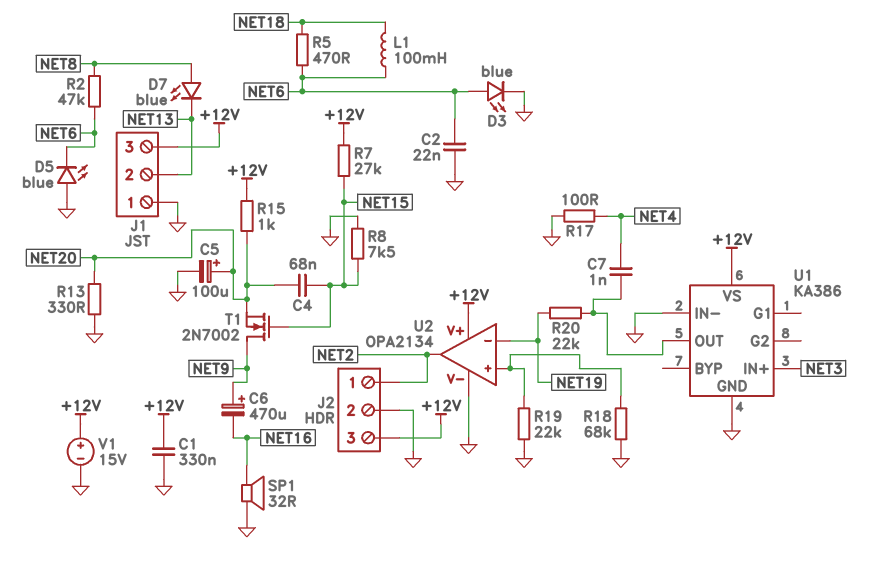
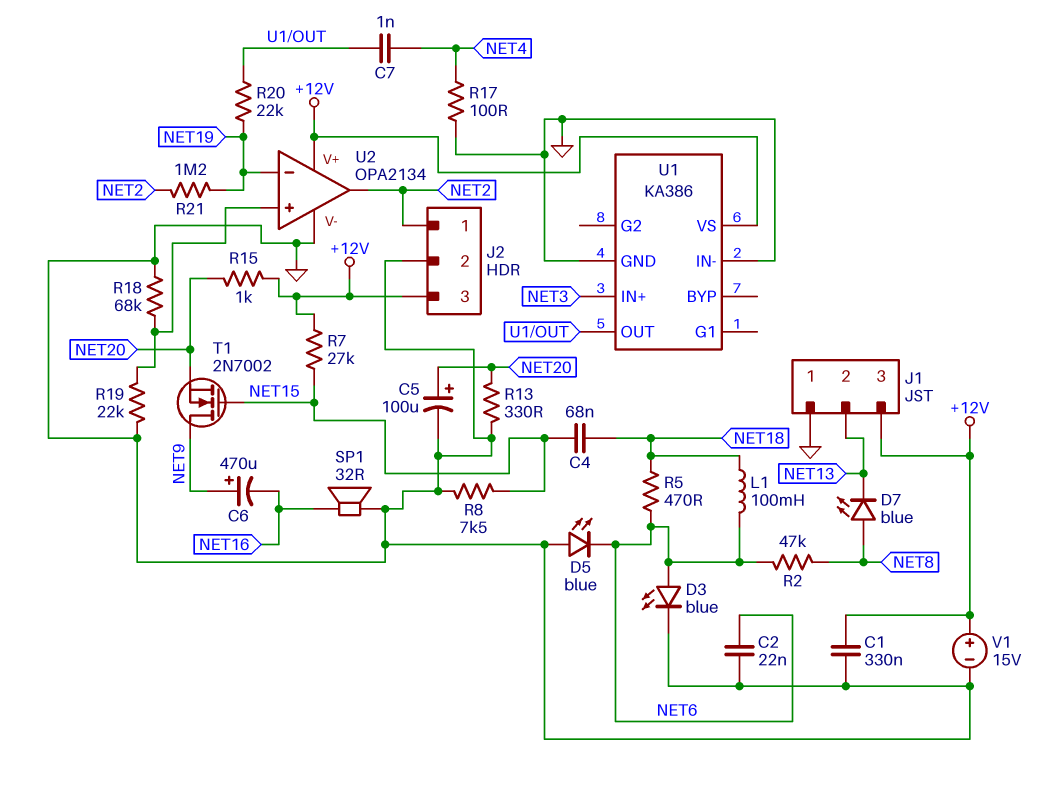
C4: 68nF (NET15, NET20) -> 68nF (NET15, NET18)
R21: none -> 1.2M (NET2, NET19)

